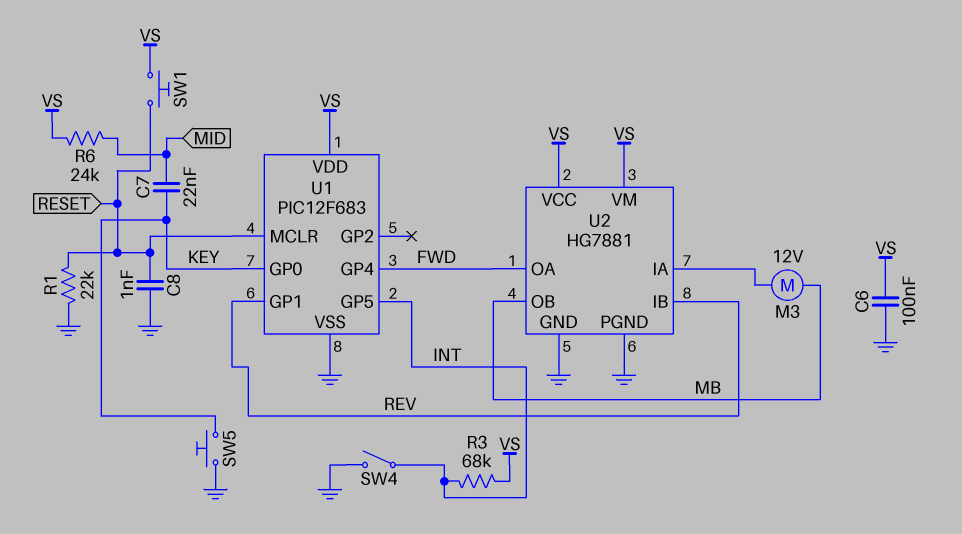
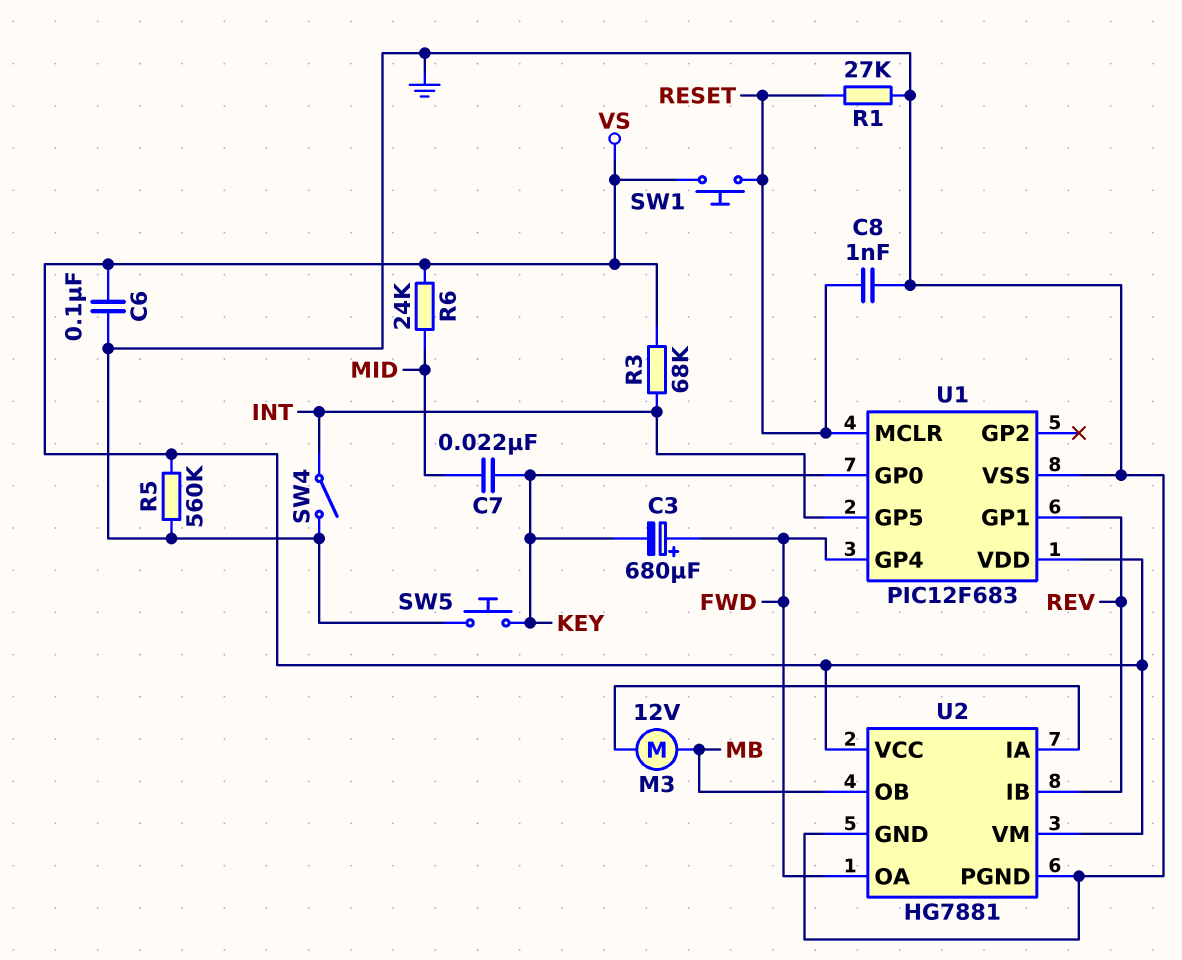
C3: none -> 680uF (plus FWD, minus KEY)
R1: 22k (GND, RESET) -> 27k (GND, RESET)
R5: none -> 560k (GND, VS)

